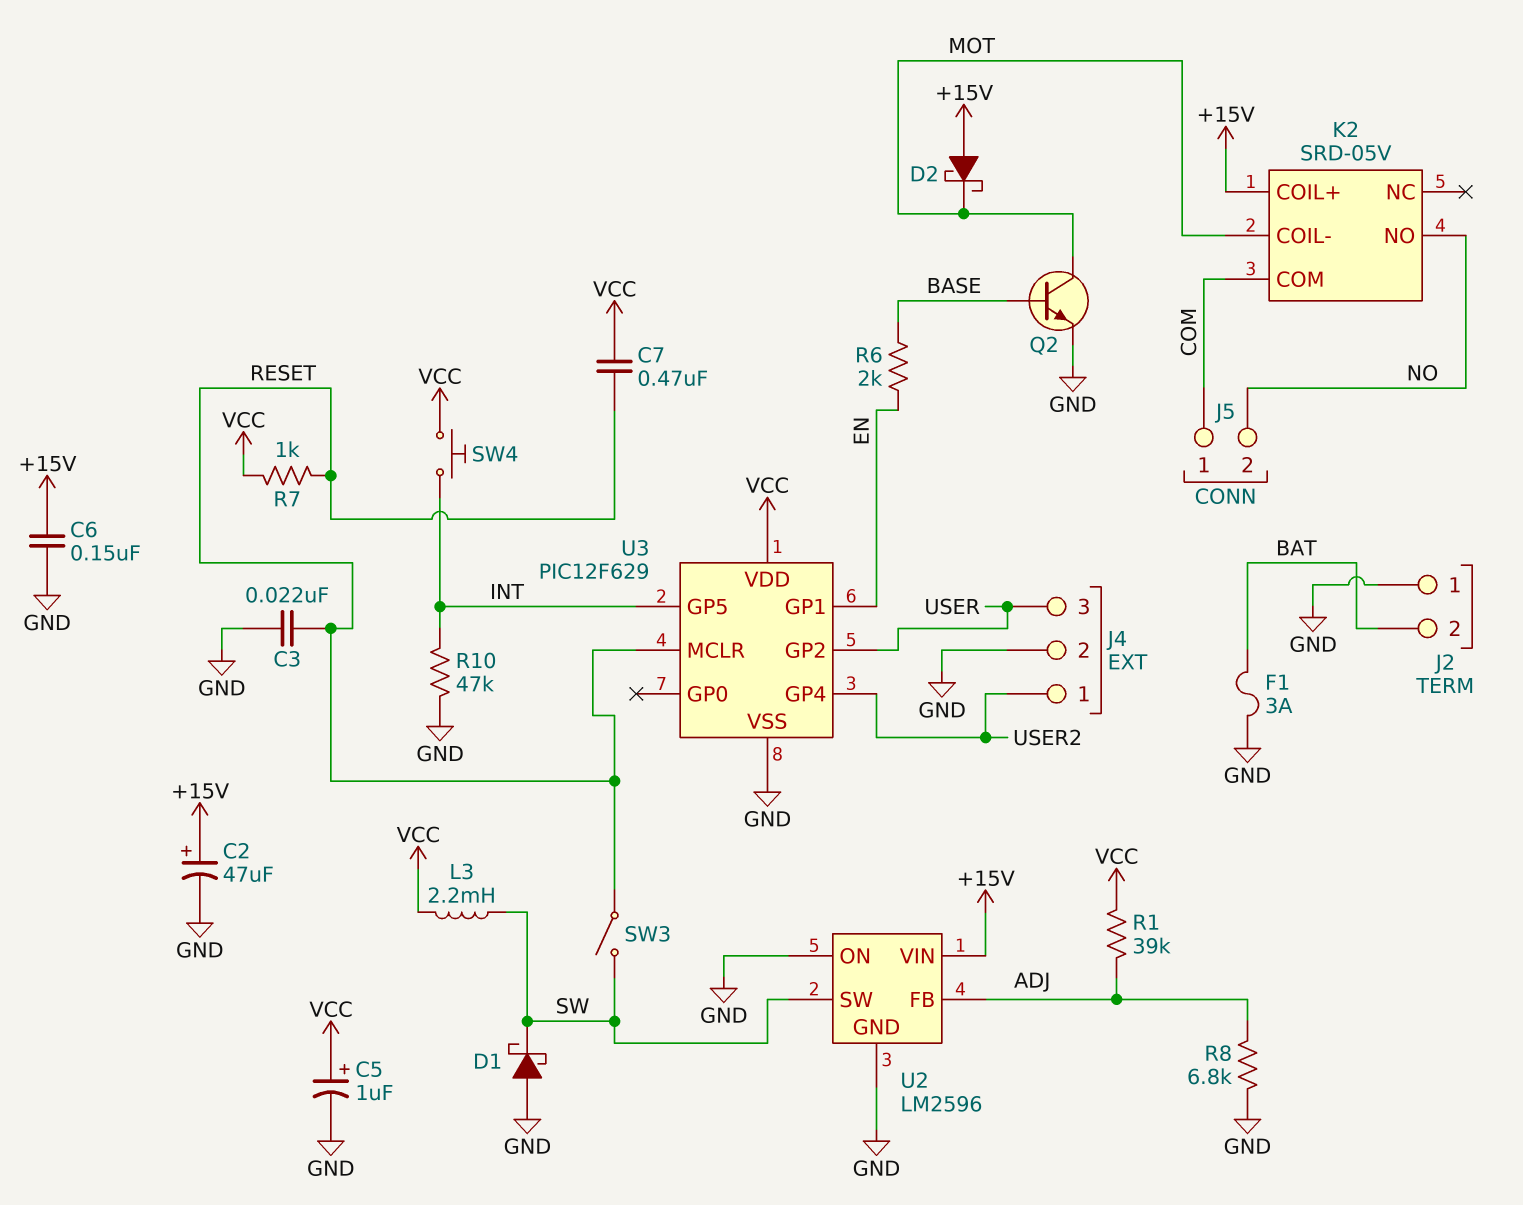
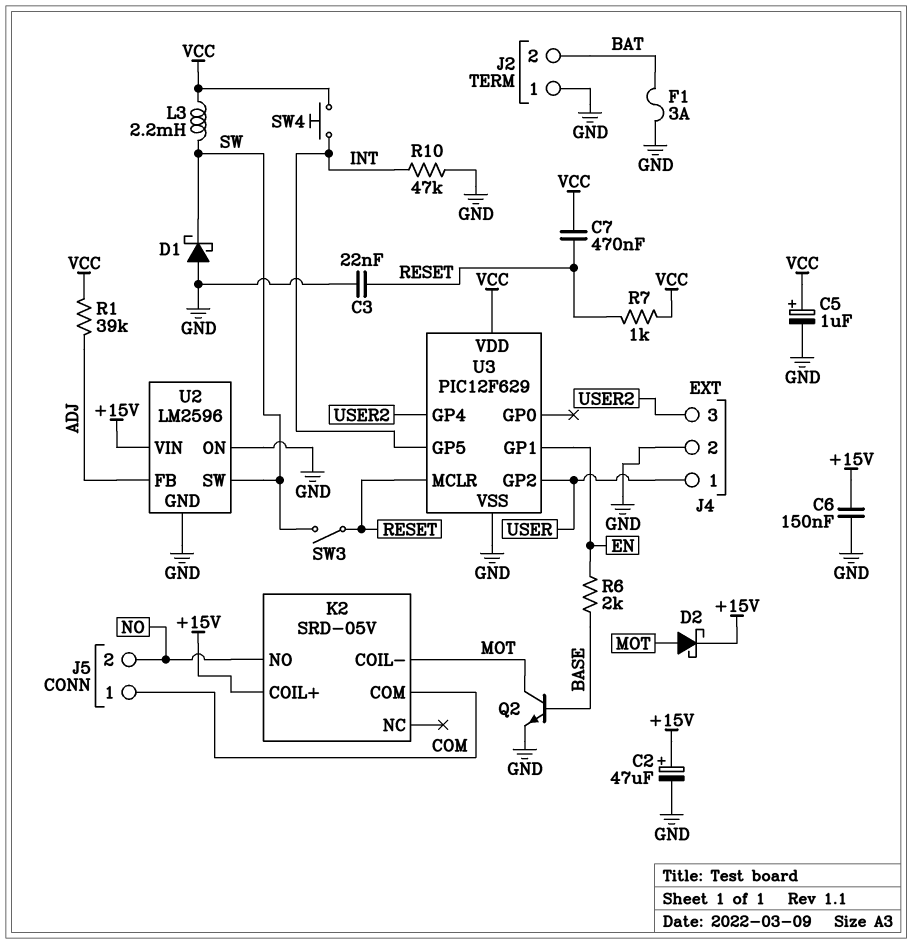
D2: schottky (A +15V, K MOT) -> schottky (A MOT, K +15V)
J4 pin 1: USER2 -> USER
J4 pin 3: USER -> USER2
R8: 6.8k (ADJ, GND) -> none

